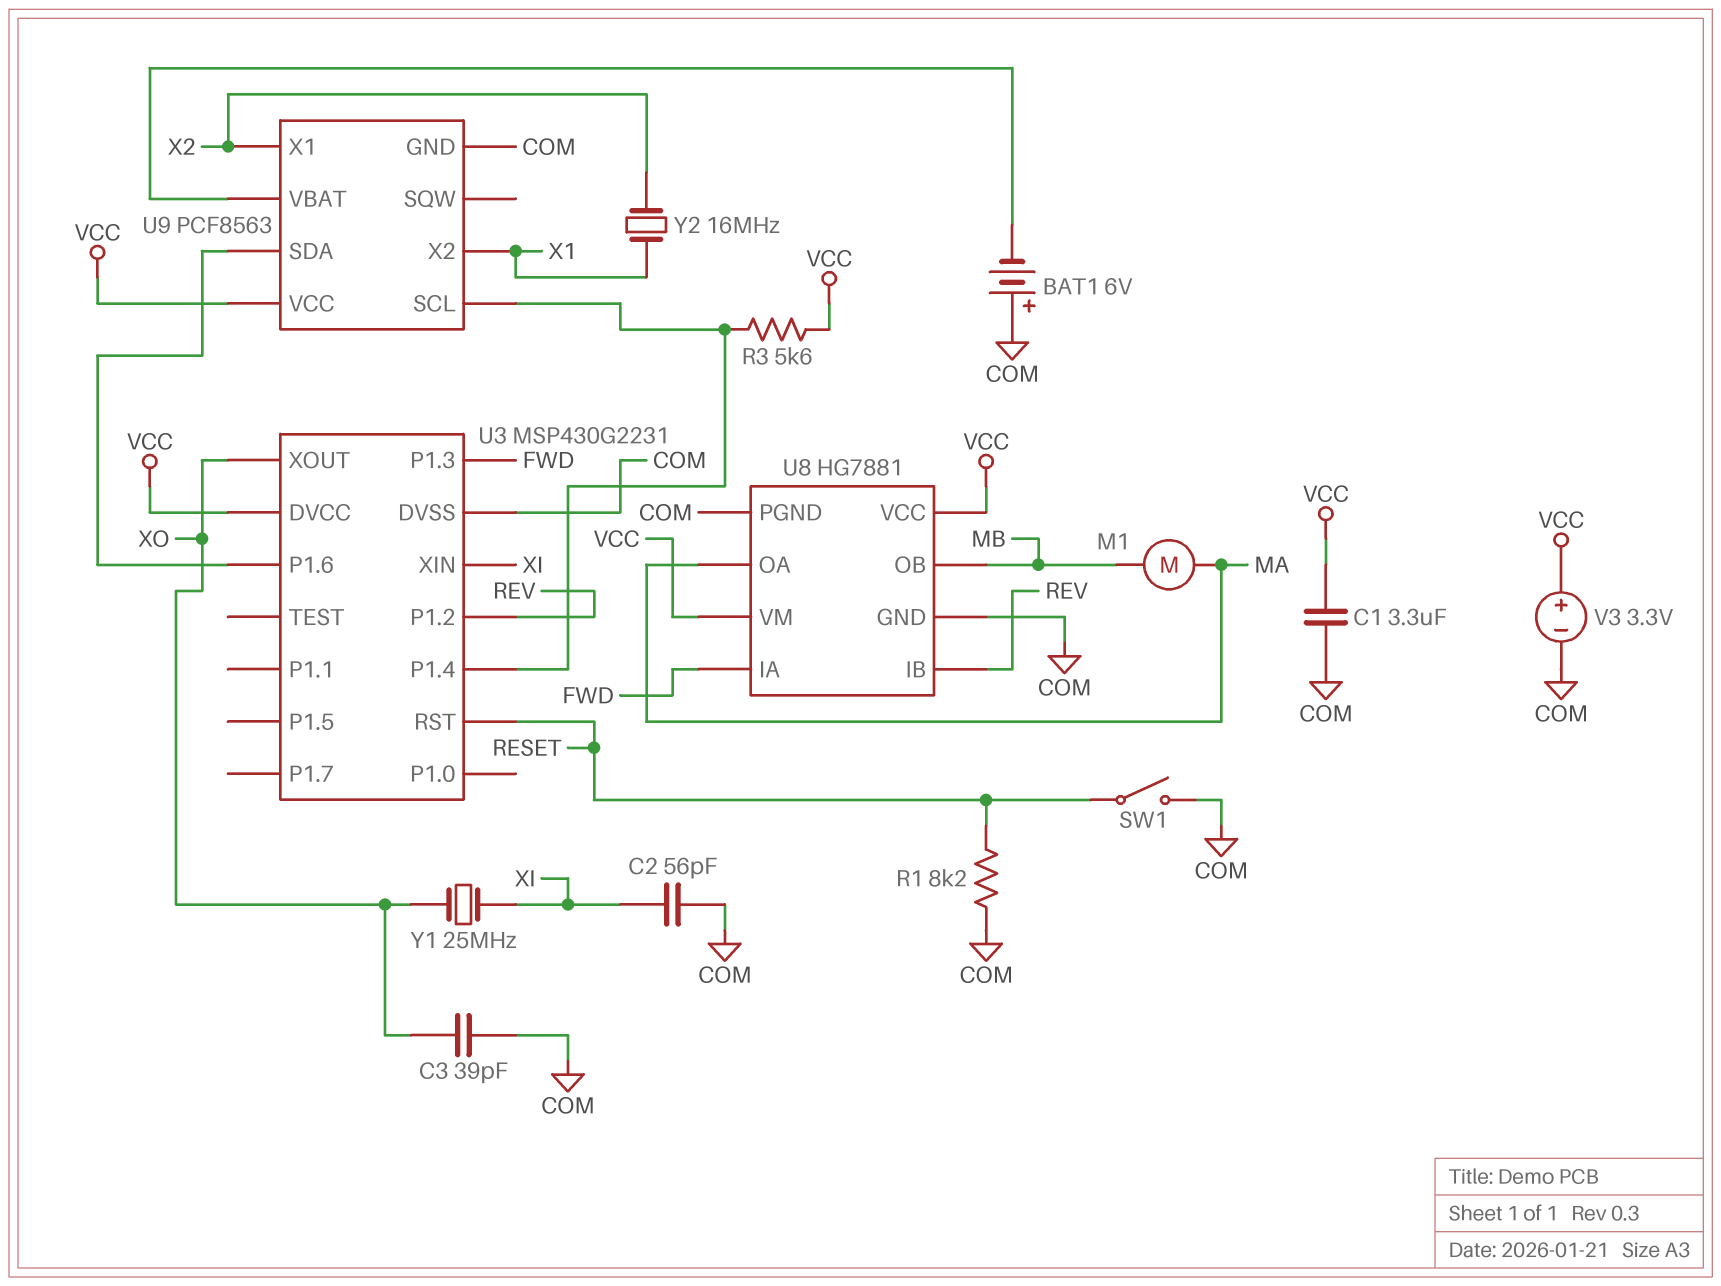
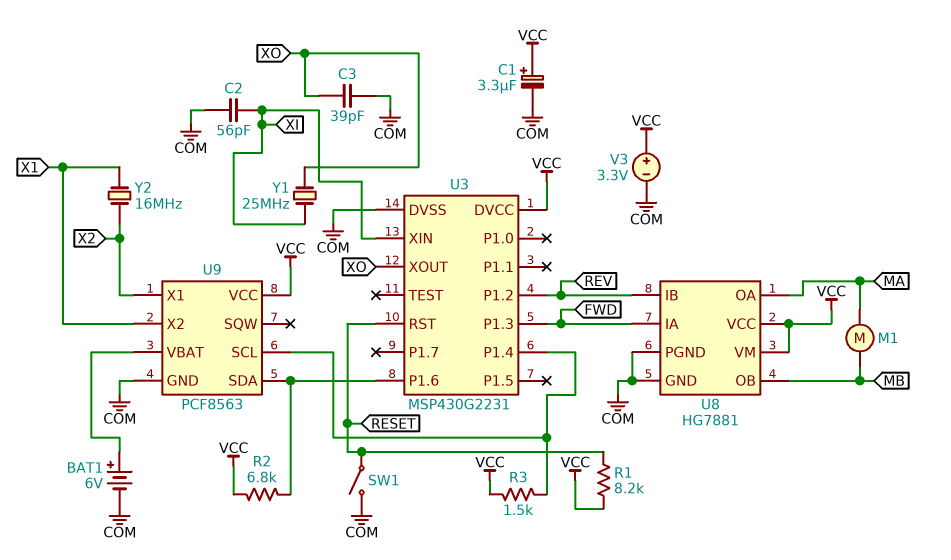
BAT1: 6V (plus COM, minus U9/VBAT) -> 6V (plus U9/VBAT, minus COM)
C1: 3.3uF (COM, VCC) -> 3.3uF (plus VCC, minus COM)
R1: 8.2k (COM, RESET) -> 8.2k (RESET, VCC)
R2: none -> 6.8k (U3/P1.6, VCC)
R3: 5.6k (U3/P1.4, VCC) -> 1.5k (U3/P1.4, VCC)

